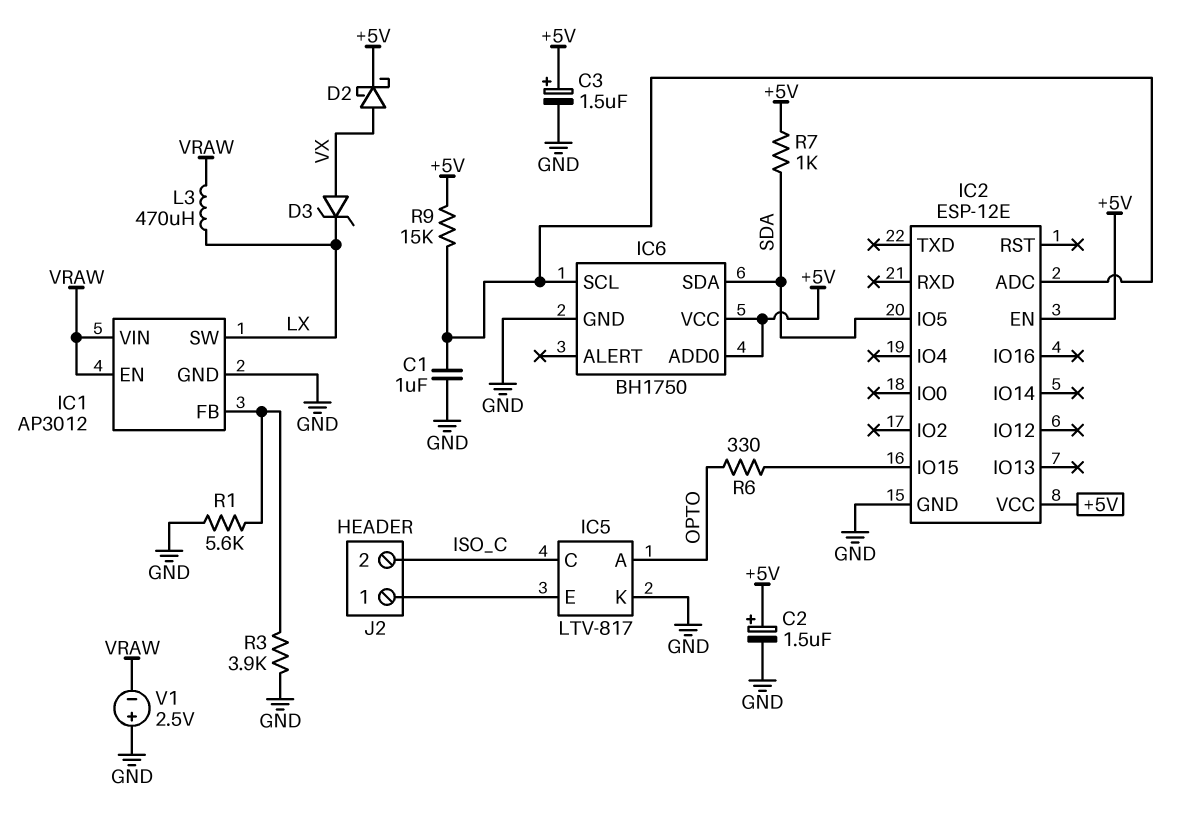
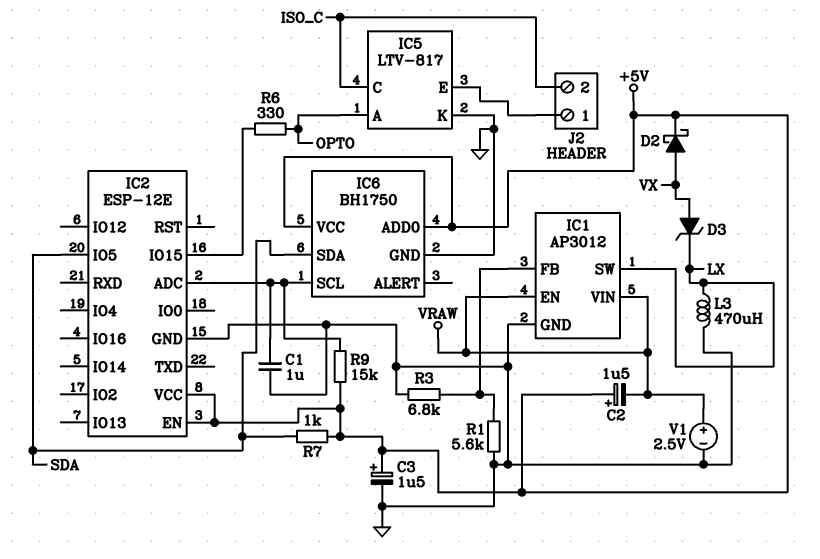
C2: 1.5uF (plus +5V, minus GND) -> 1.5uF (plus +5V, minus VRAW)
L3: 470uH (LX, VRAW) -> 470uH (GND, LX)
R3: 3.9k (GND, IC1/FB) -> 6.8k (GND, IC1/FB)
V1: 2.5V (plus GND, minus VRAW) -> 2.5V (plus VRAW, minus GND)

